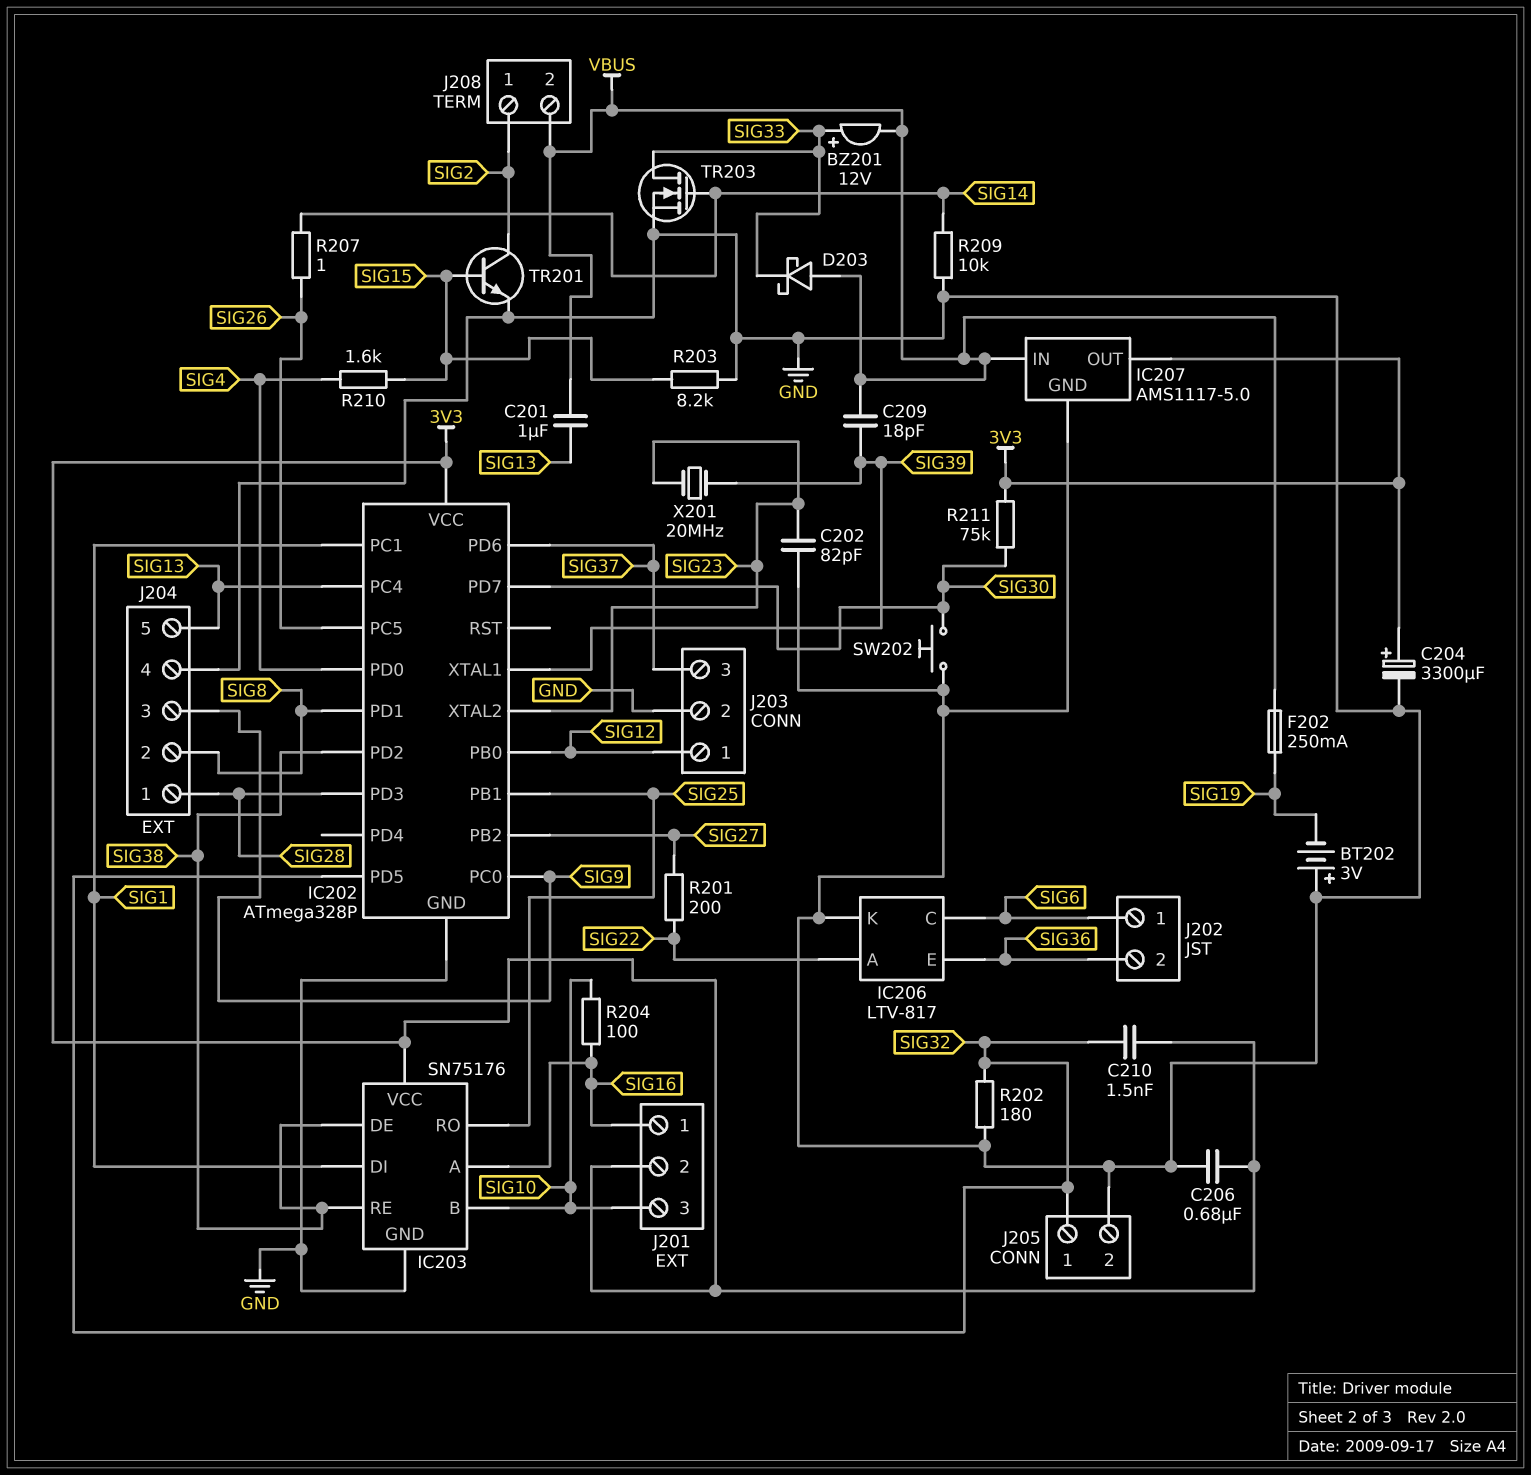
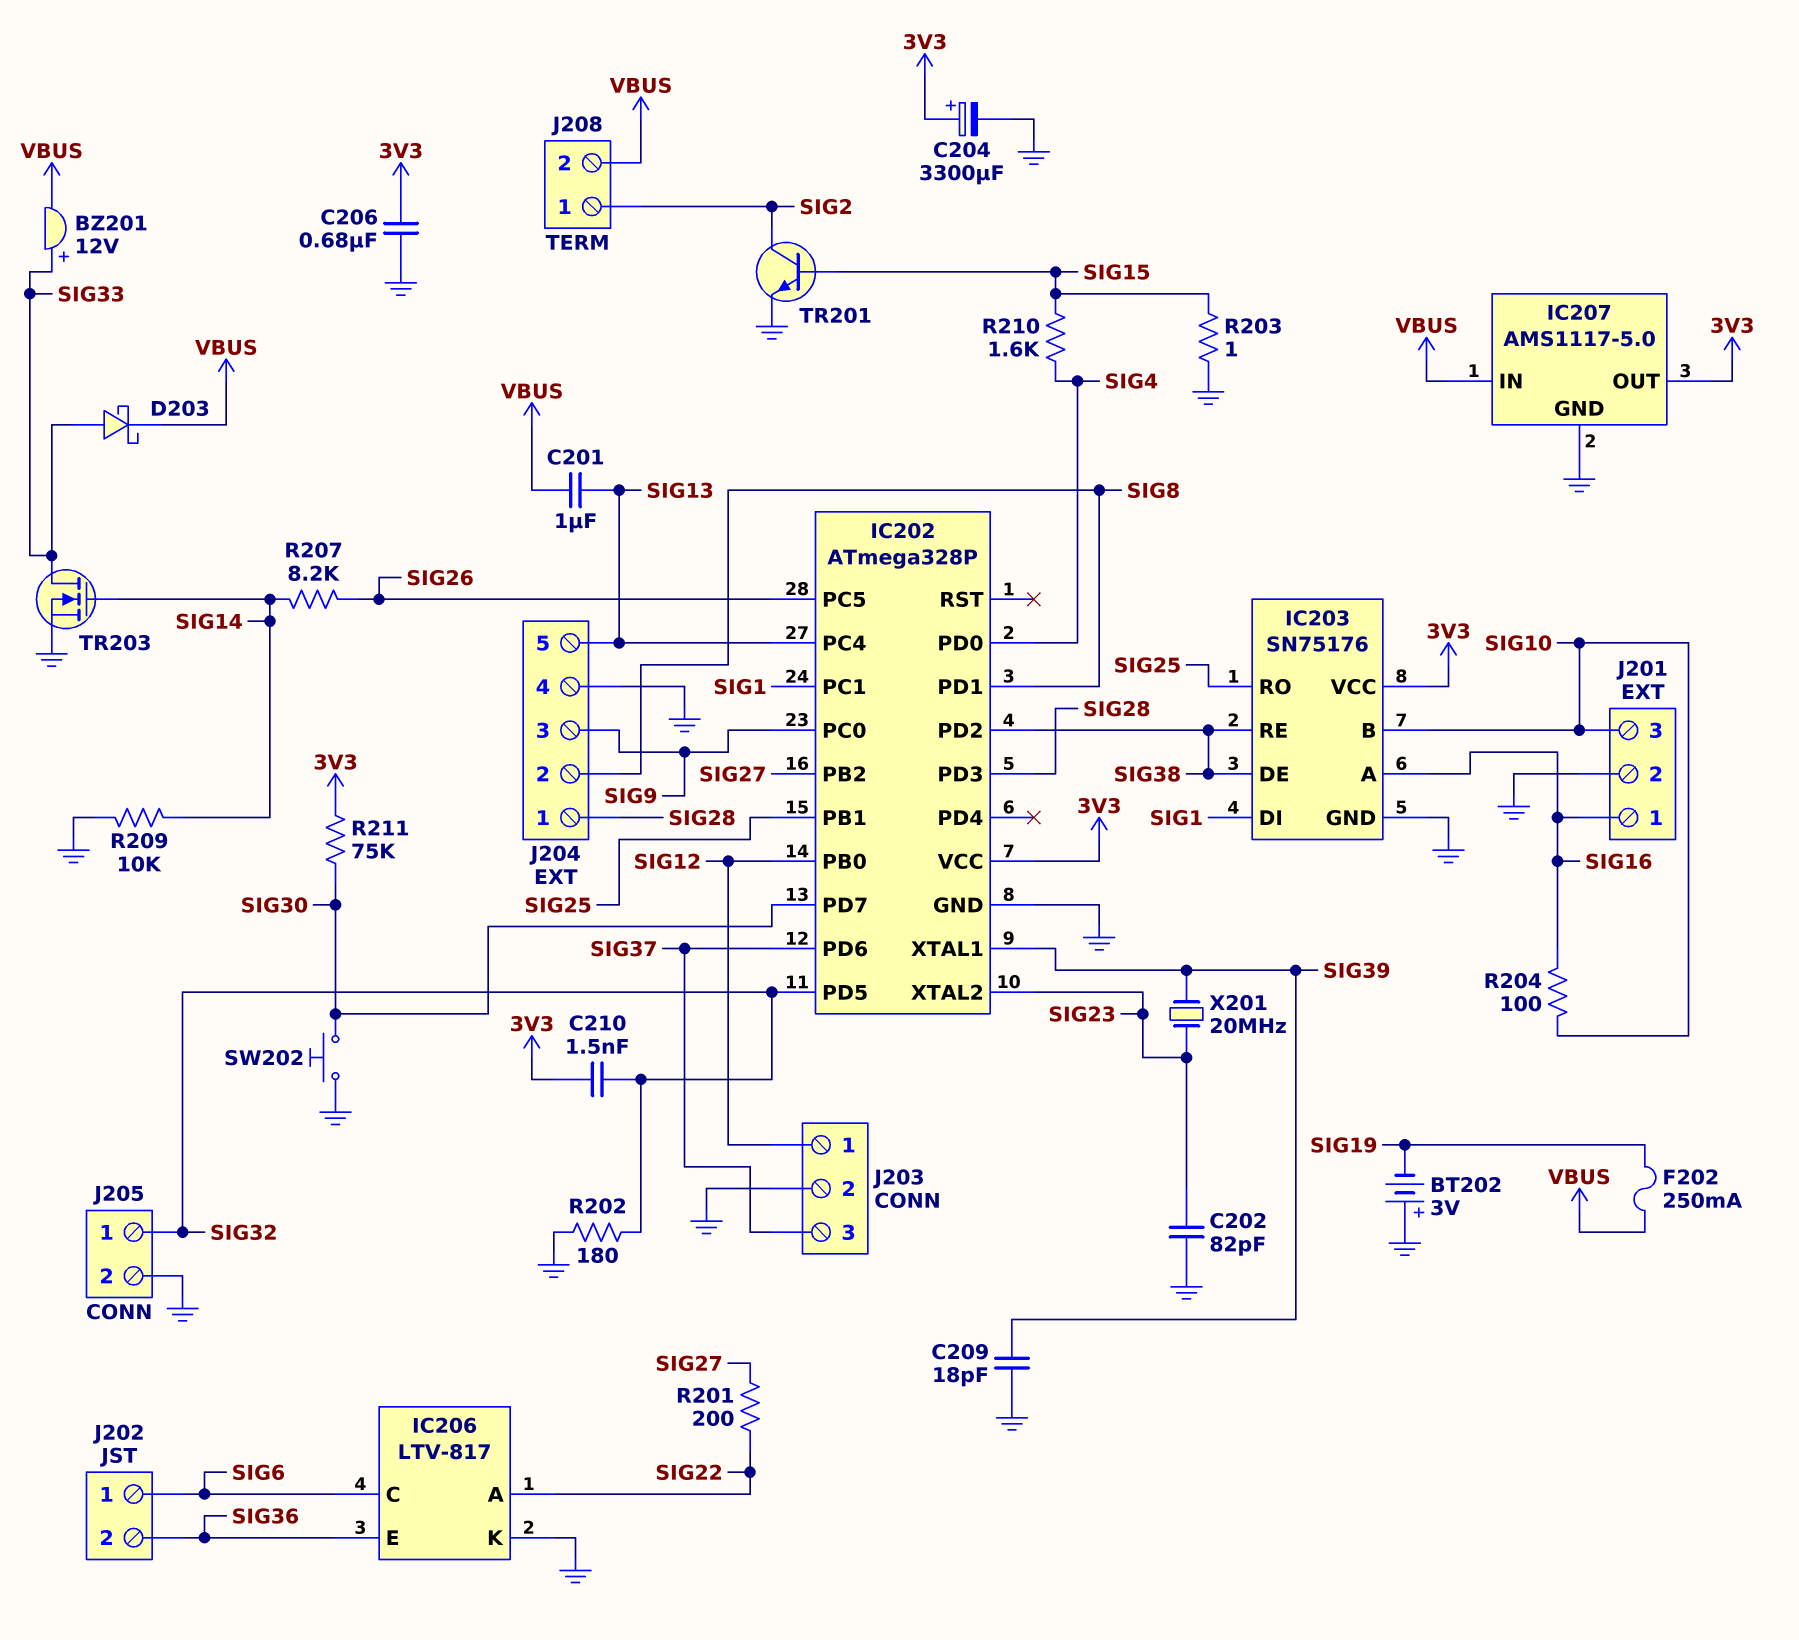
C209: 18pF (SIG39, VBUS) -> 18pF (GND, SIG39)
D203: schottky (A VBUS, K SIG33) -> schottky (A SIG33, K VBUS)
J201 pin 2: 3V3 -> GND
R203: 8.2k (GND, SIG15) -> 1 (GND, SIG15)
R207: 1 (SIG14, SIG26) -> 8.2k (SIG14, SIG26)

